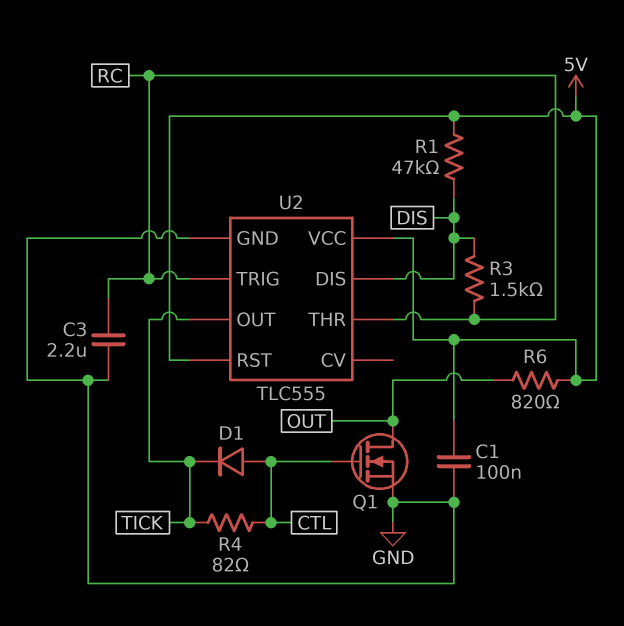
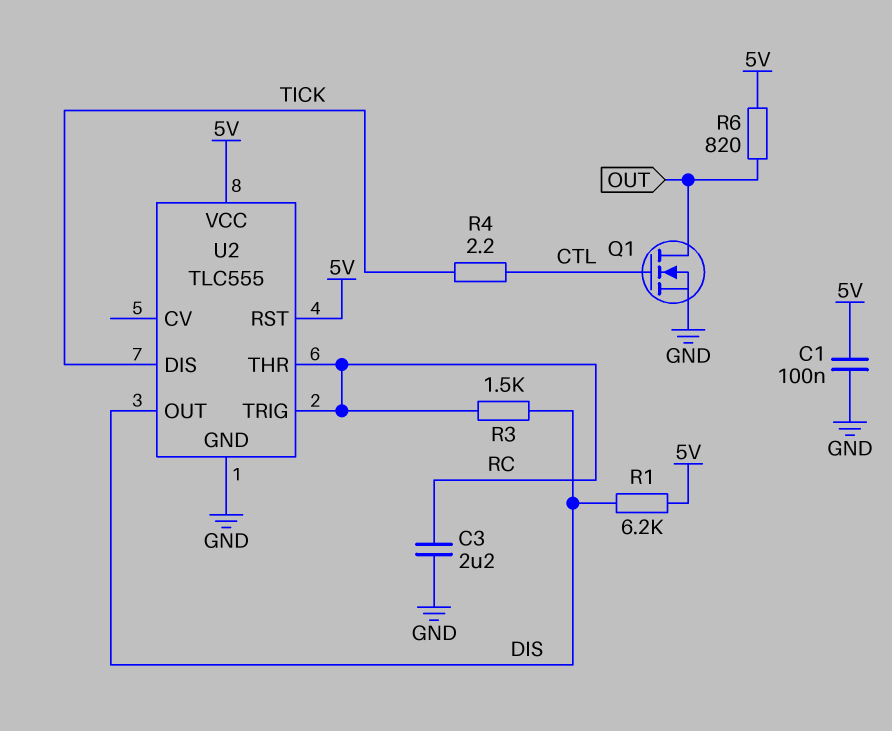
D1: diode (A CTL, K TICK) -> none
R1: 47k (5V, DIS) -> 6.2k (5V, DIS)
R4: 82 (CTL, TICK) -> 2.2 (CTL, TICK)
U2 pin DIS: DIS -> TICK
U2 pin OUT: TICK -> DIS

